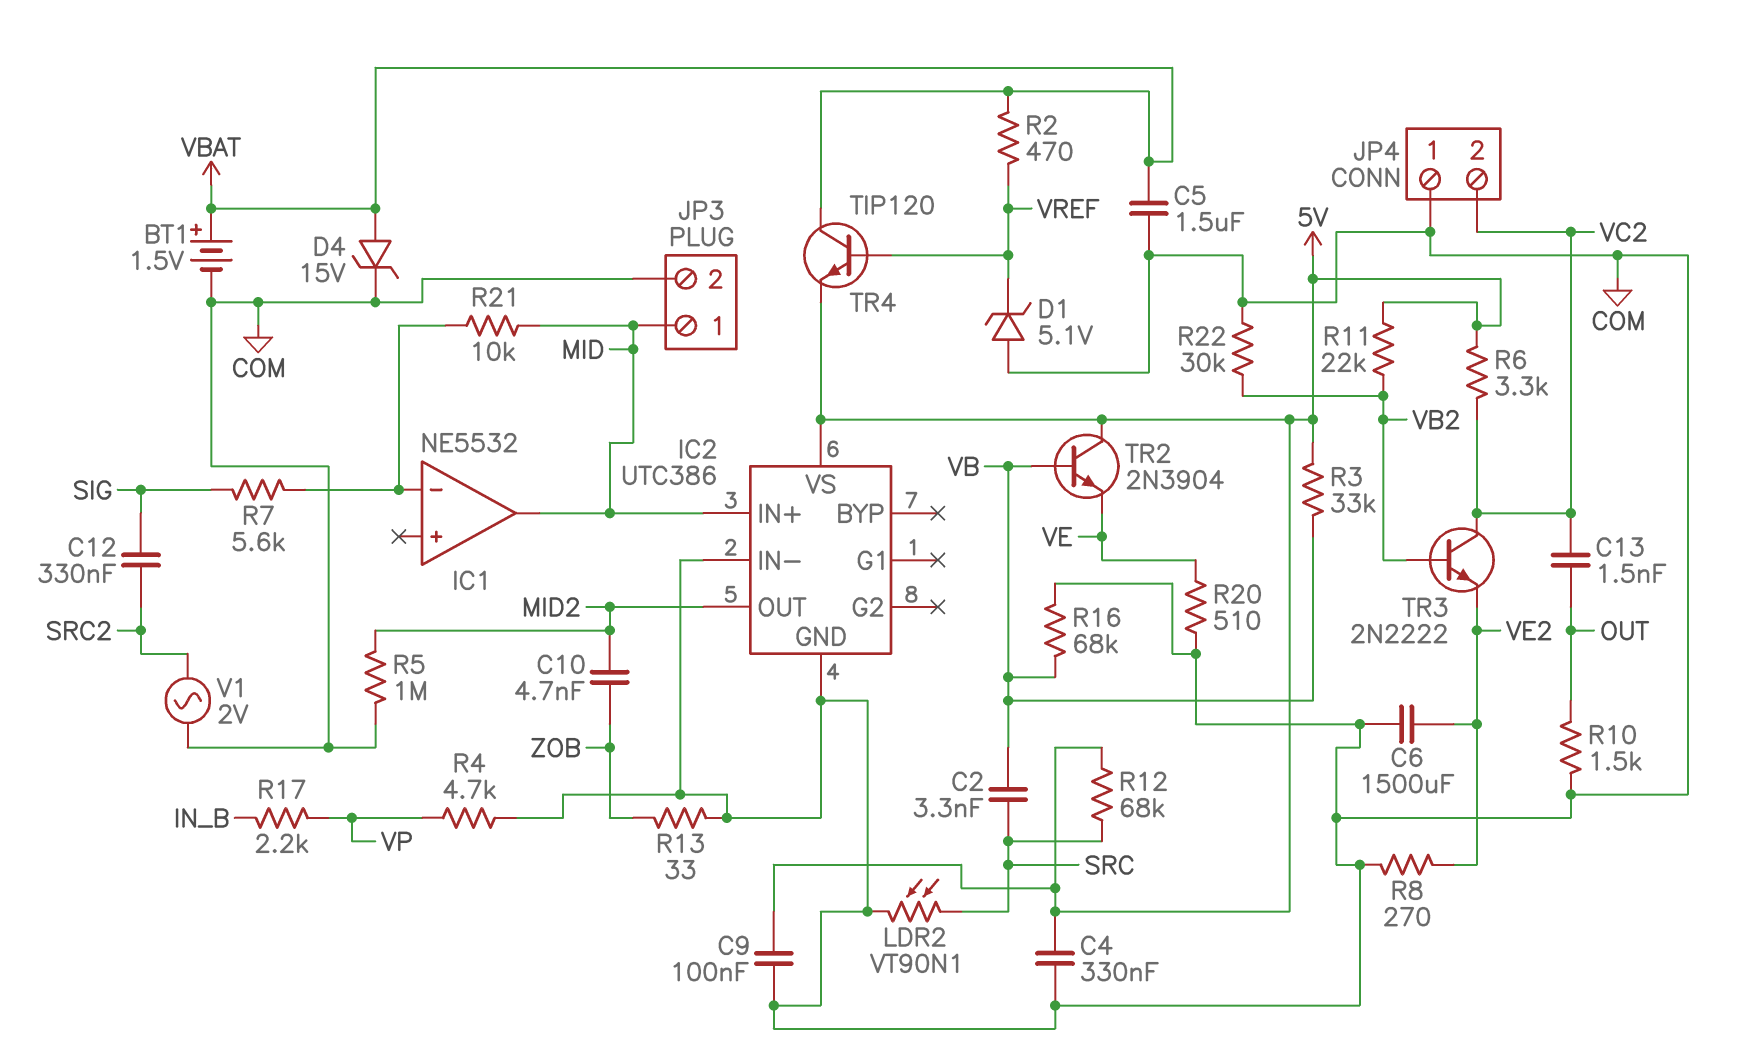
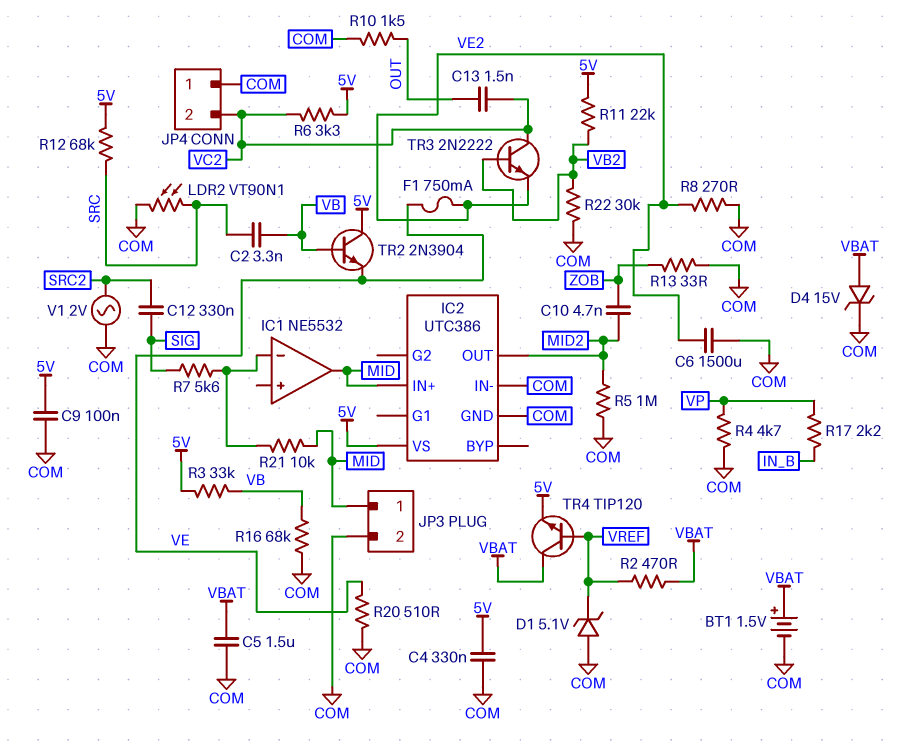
F1: none -> 750mA (VE, VE2)

